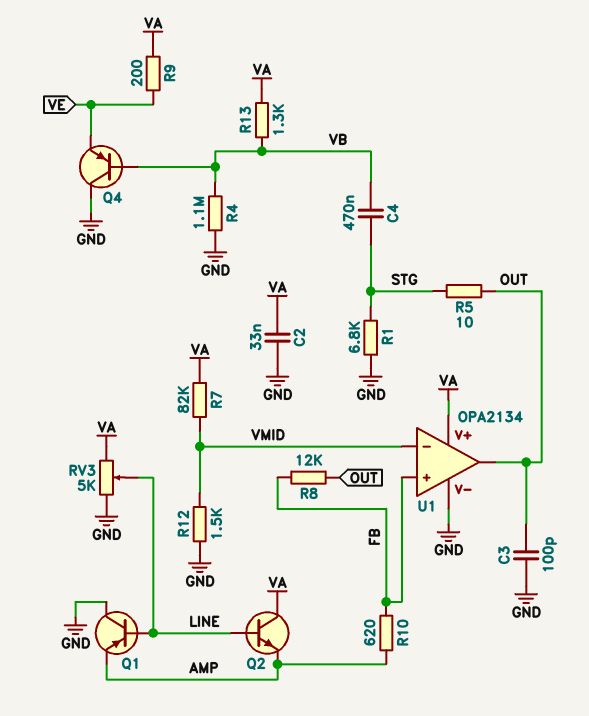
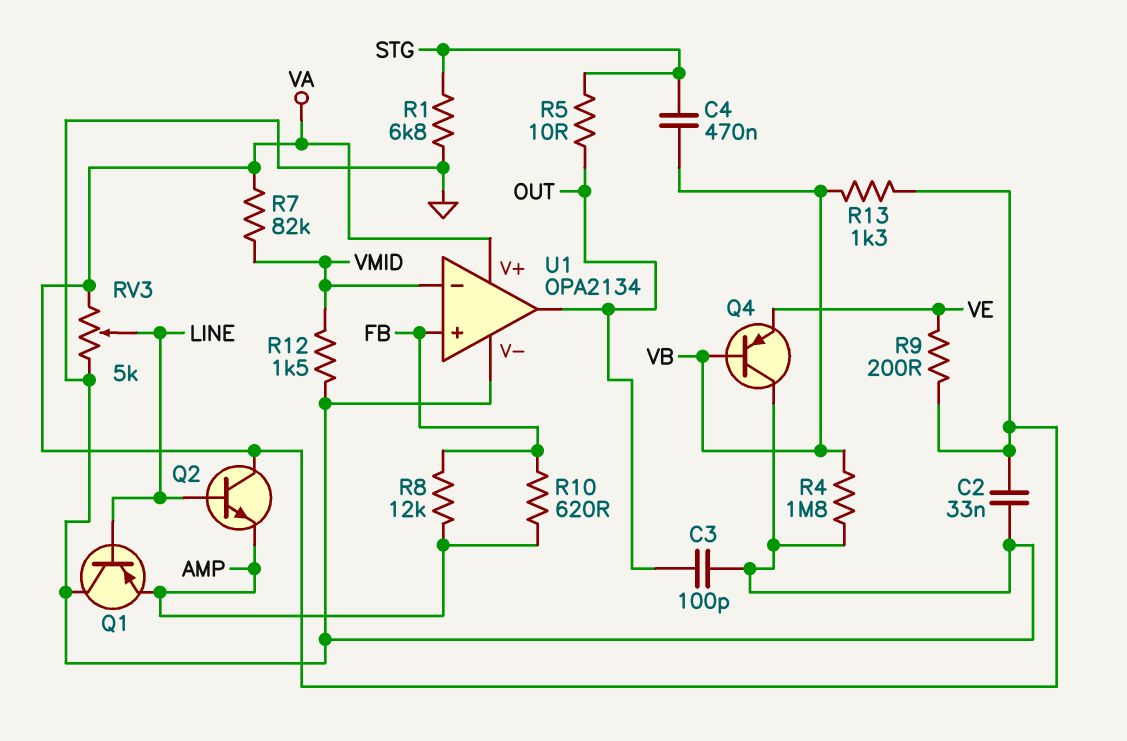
R4: 1.1M (GND, VB) -> 1.8M (GND, VB)
R8: 12k (FB, OUT) -> 12k (AMP, FB)

